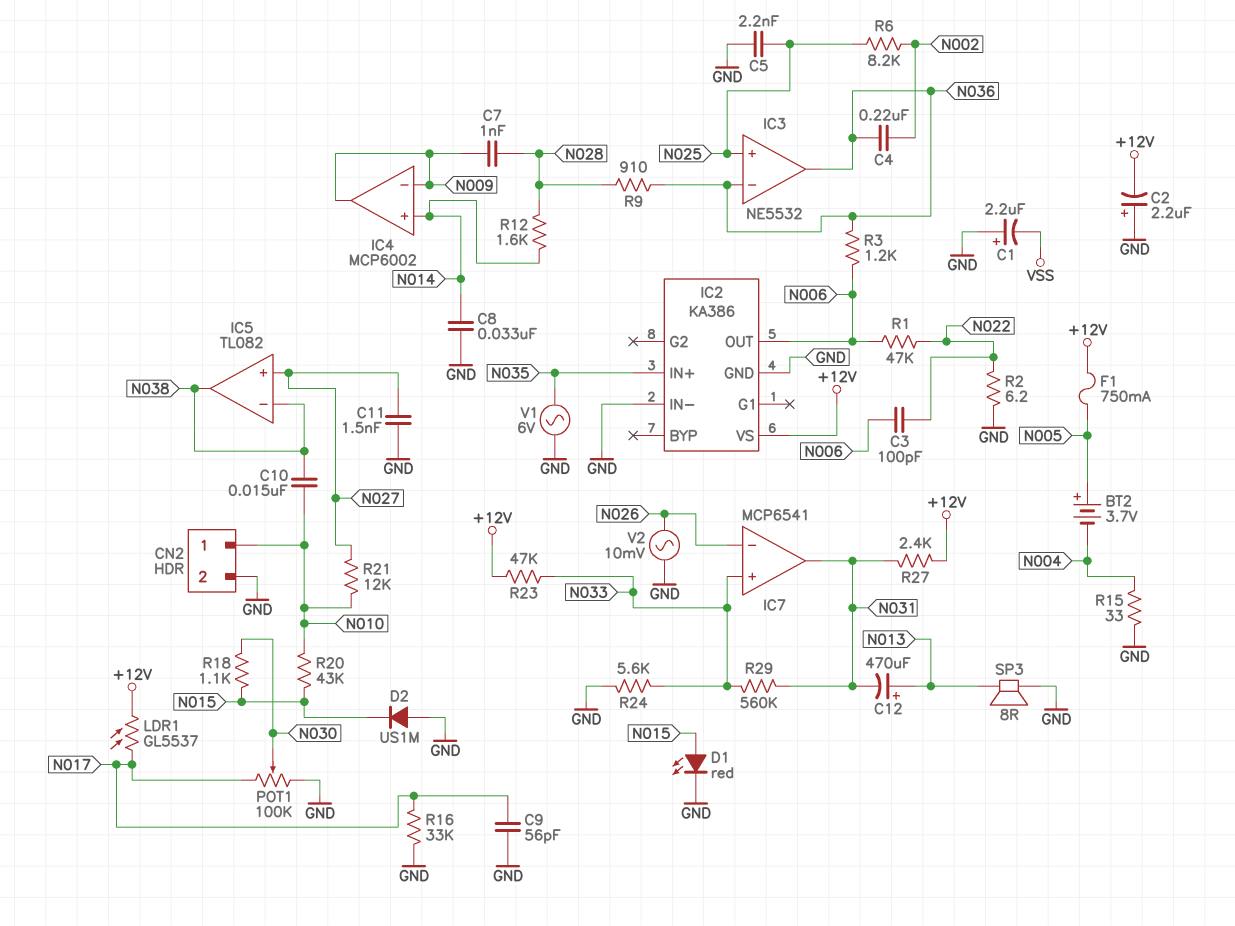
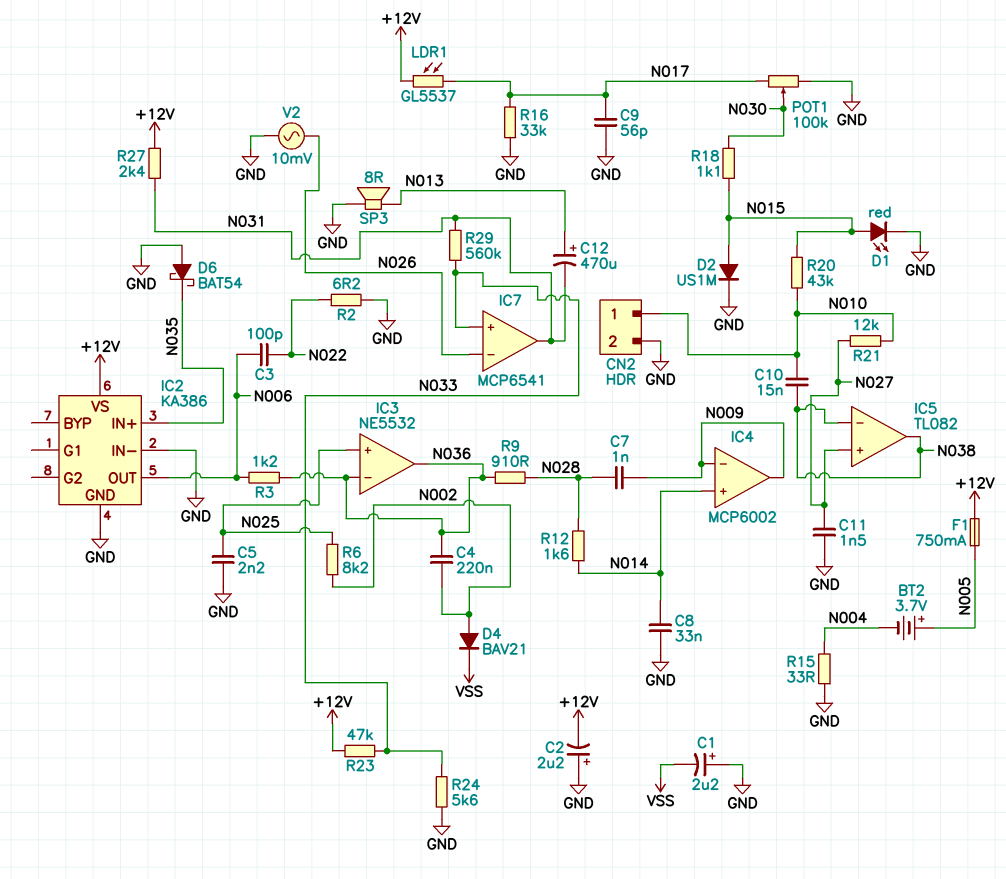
D2: diode US1M (A GND, K N015) -> diode US1M (A N015, K GND)
D4: none -> diode BAV21 (A N002, K VSS)
D6: none -> schottky BAT54 (A GND, K N035)
R1: 47k (N006, N022) -> none
V1: AC 6V (GND, N035) -> none

